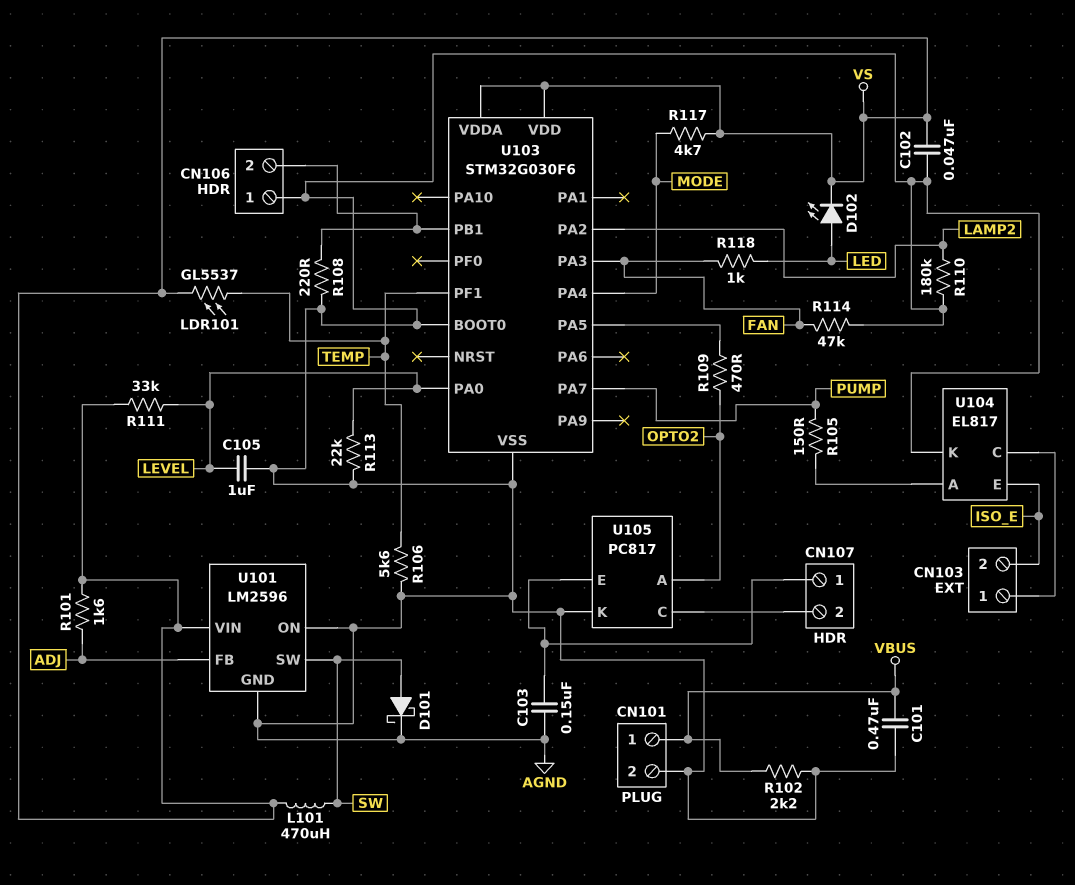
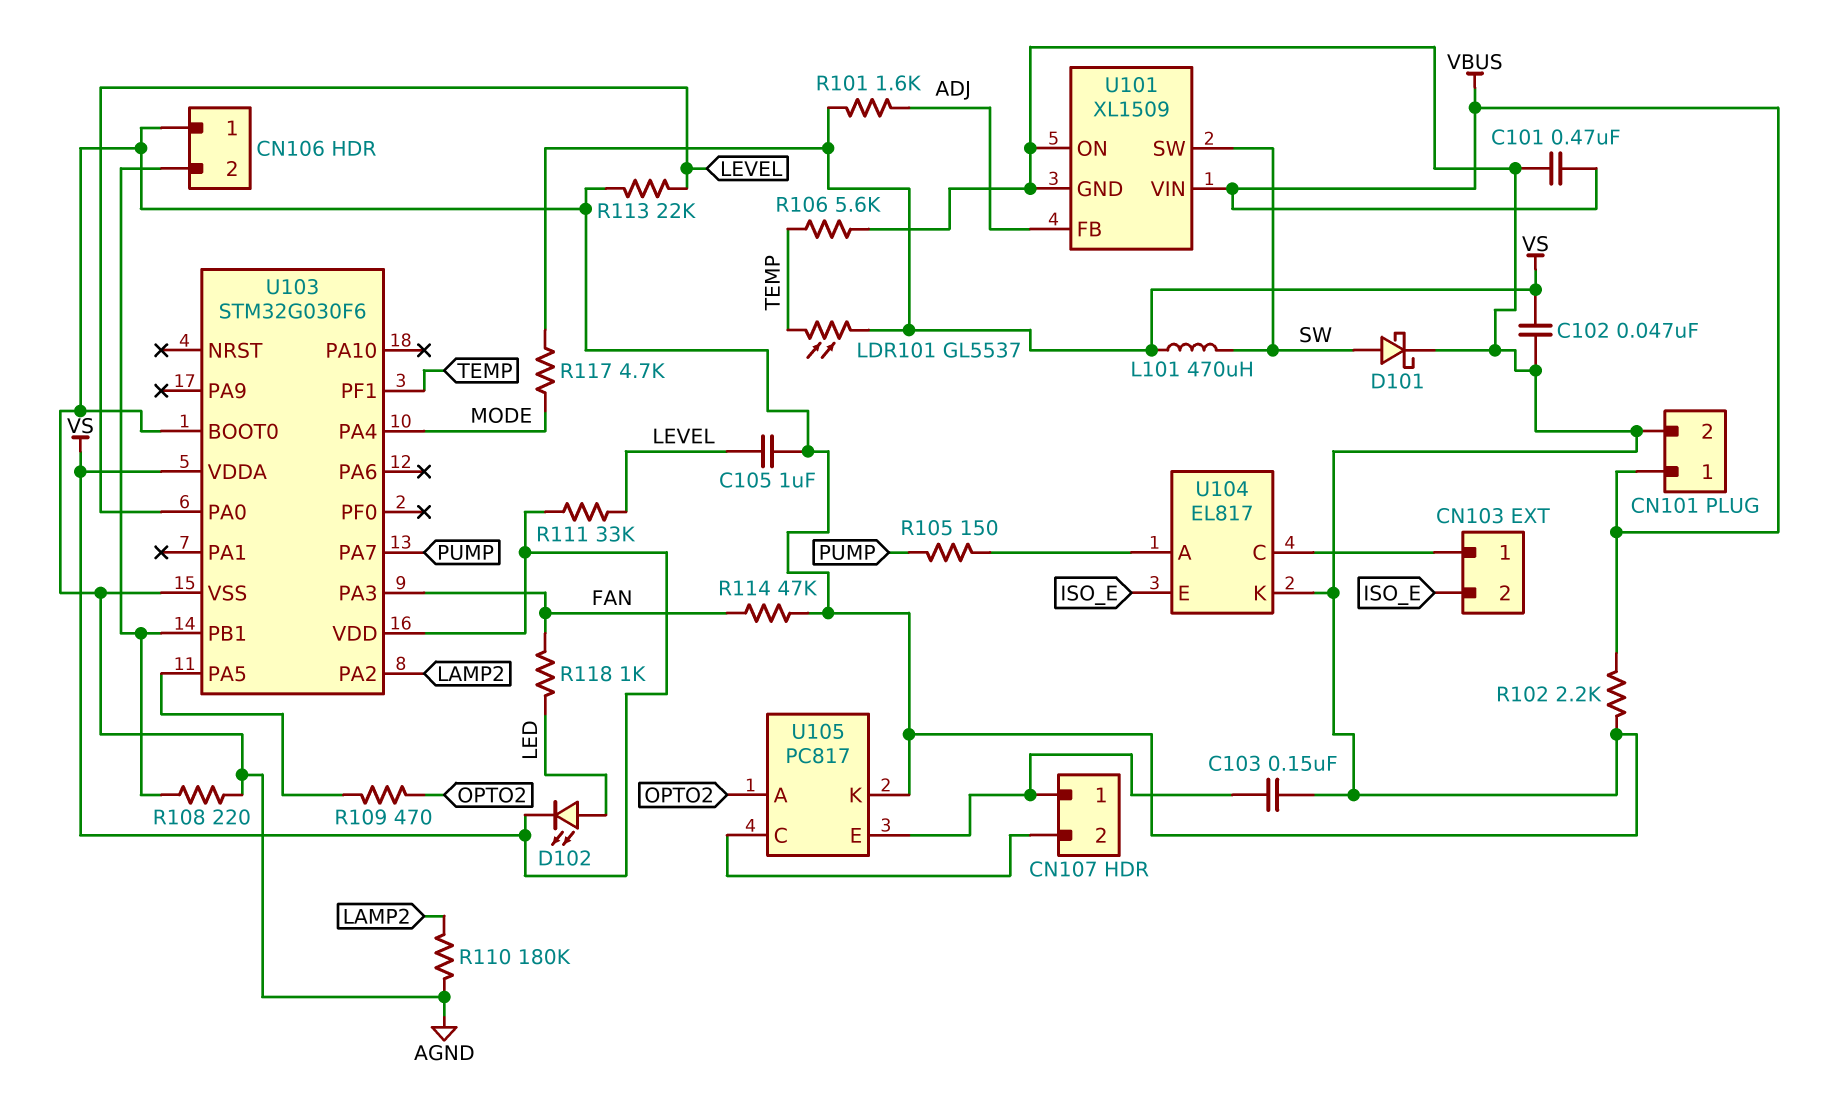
U101: LM2596 -> XL1509
U101 pin VIN: VS -> VBUS

